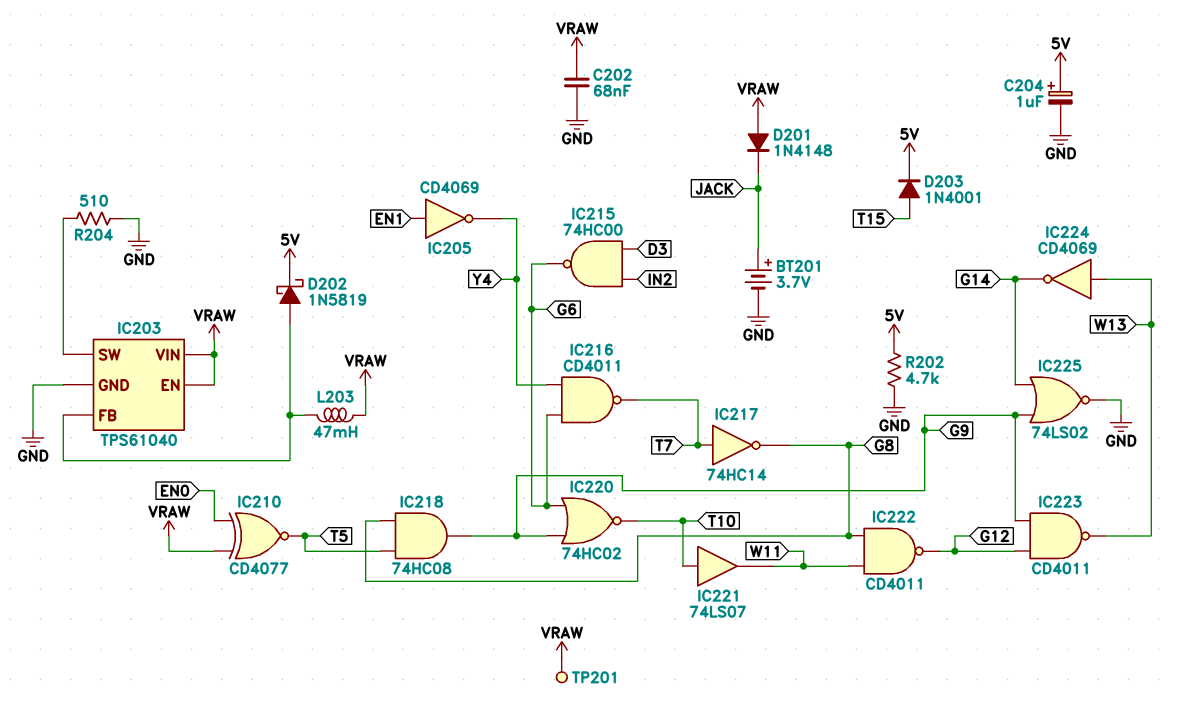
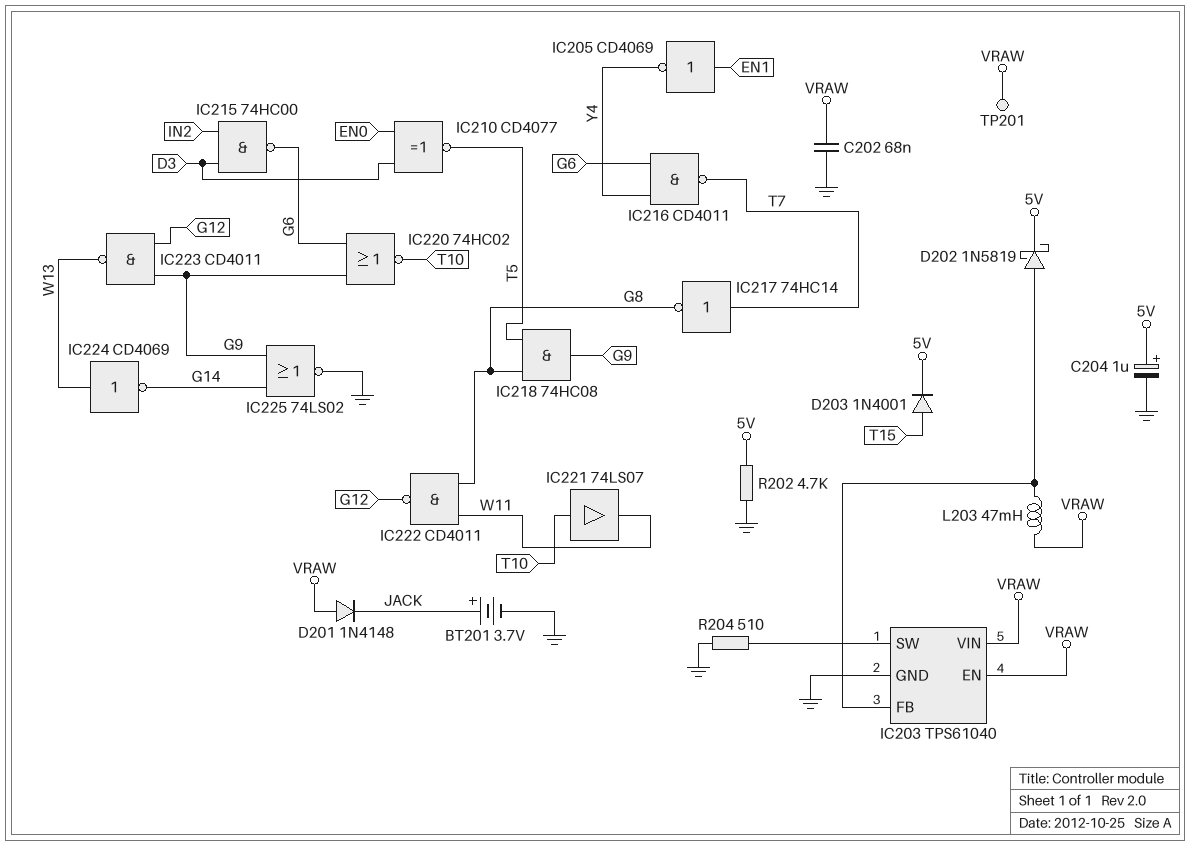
IC210: XNOR CD4077 (in EN0, in VRAW, out T5) -> XNOR CD4077 (in D3, in EN0, out T5)

